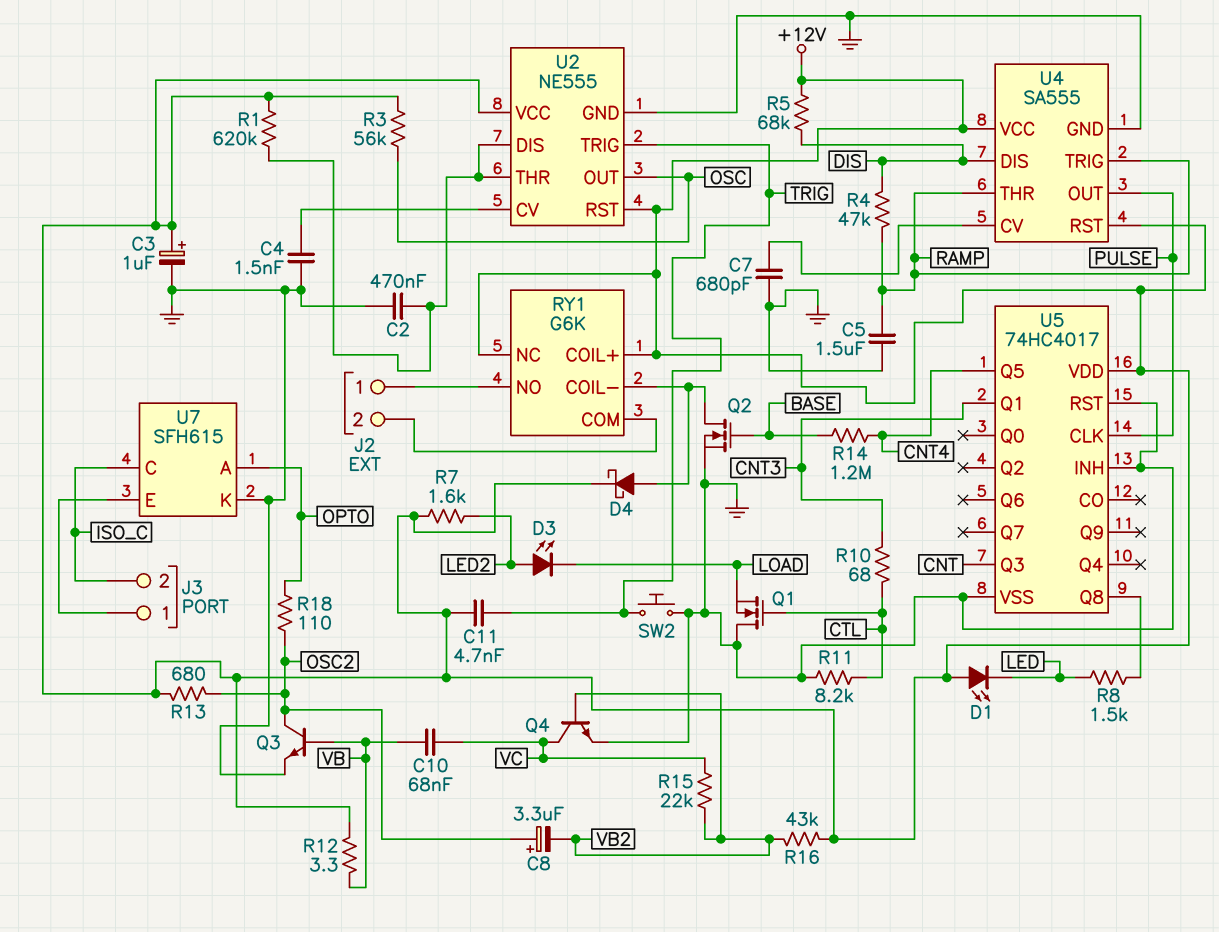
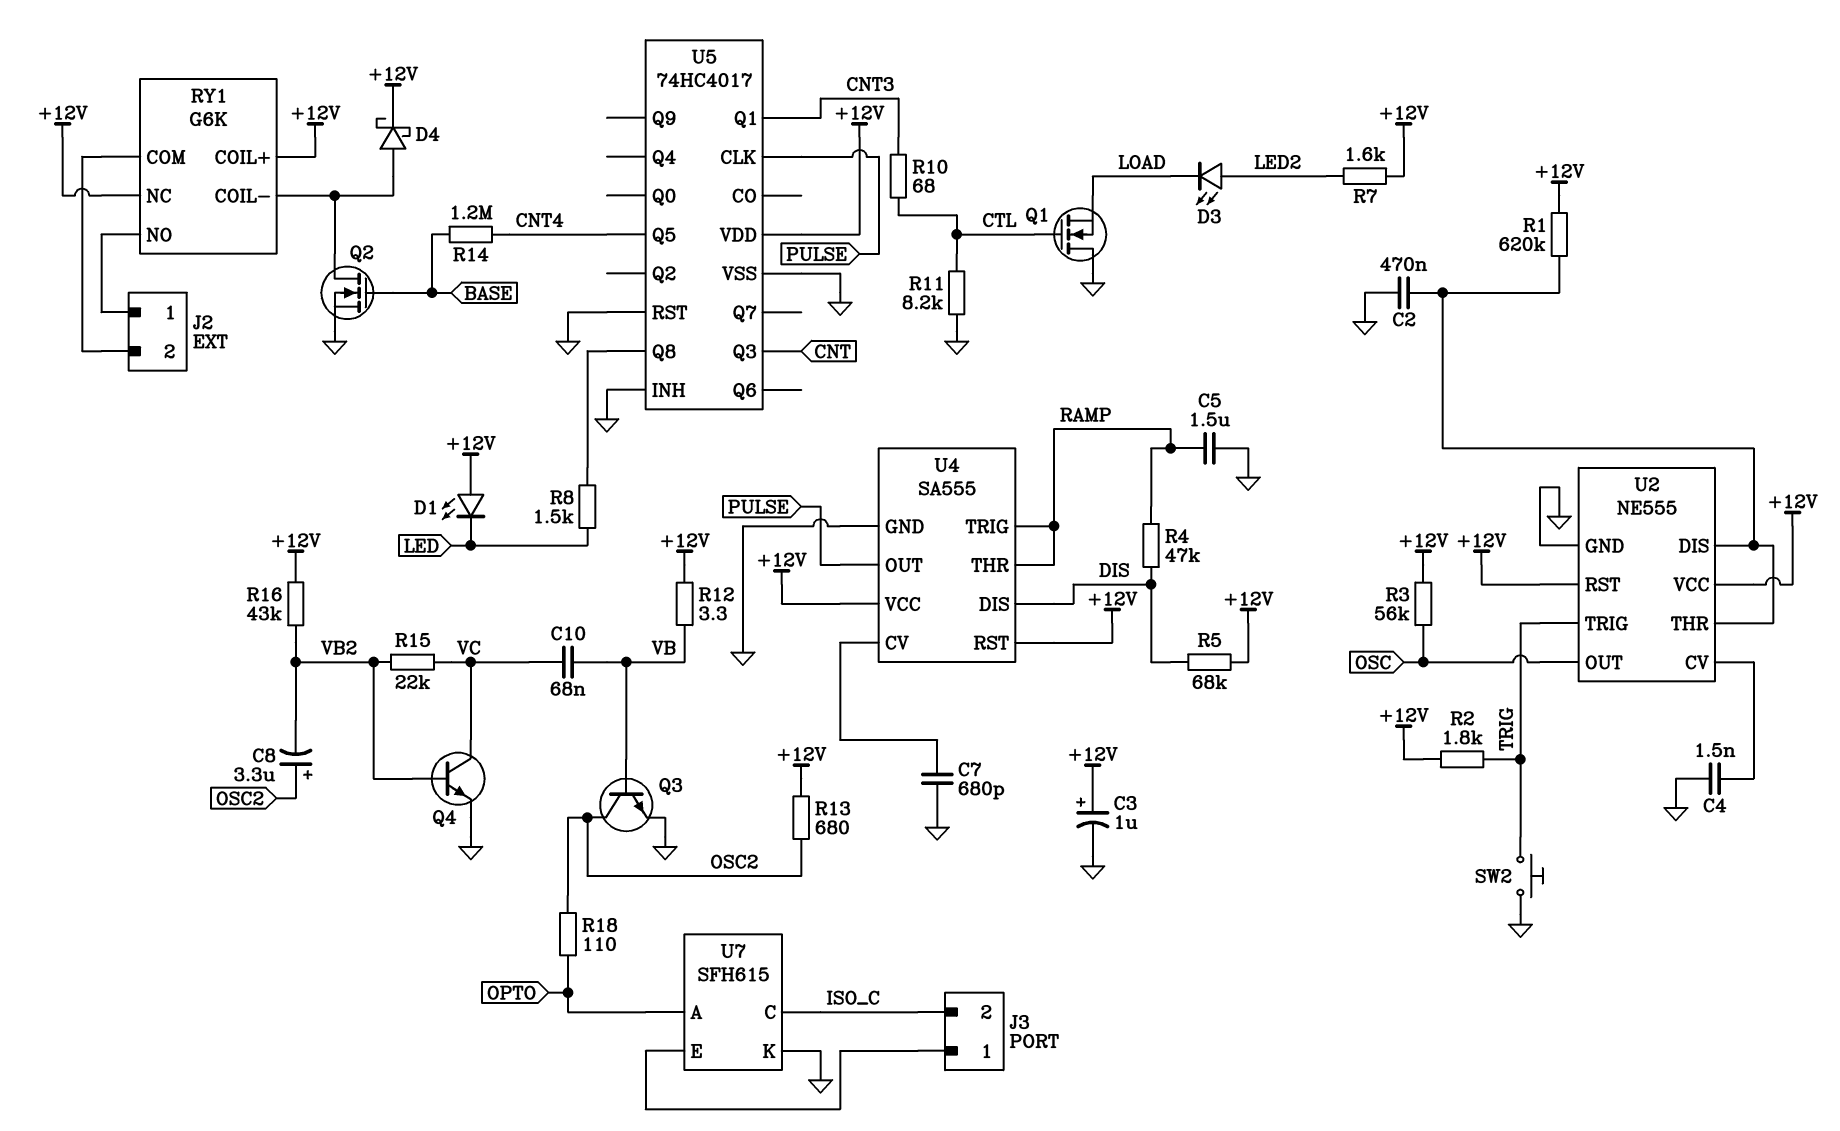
C11: 4.7nF (+12V, TRIG) -> none
R2: none -> 1.8k (+12V, TRIG)

